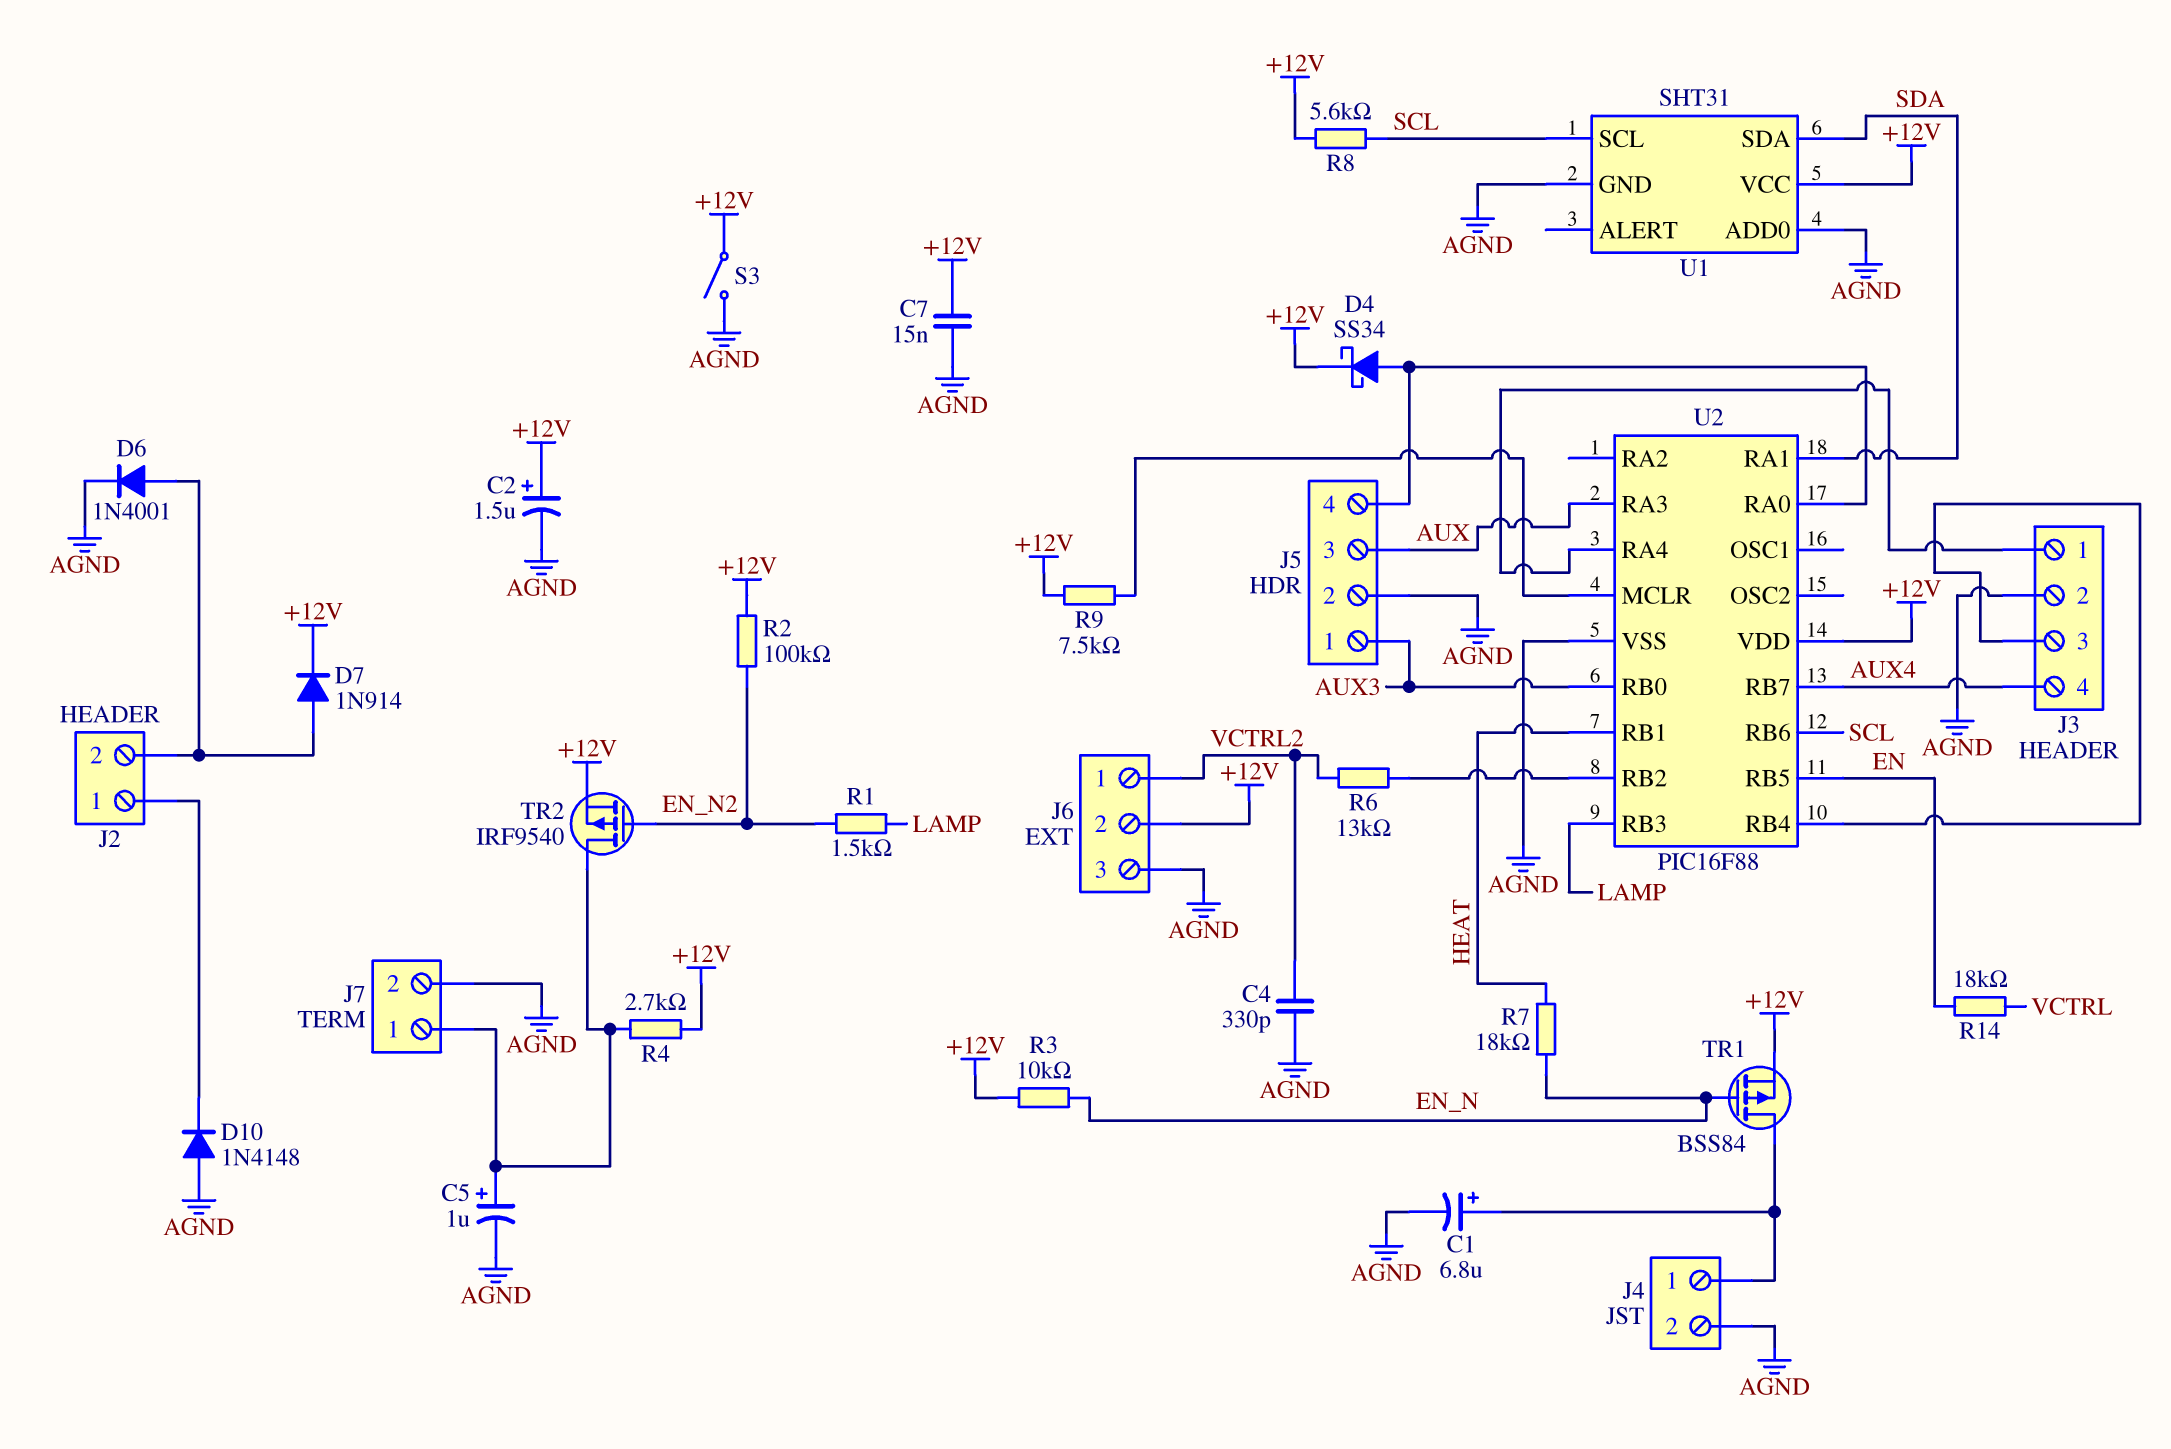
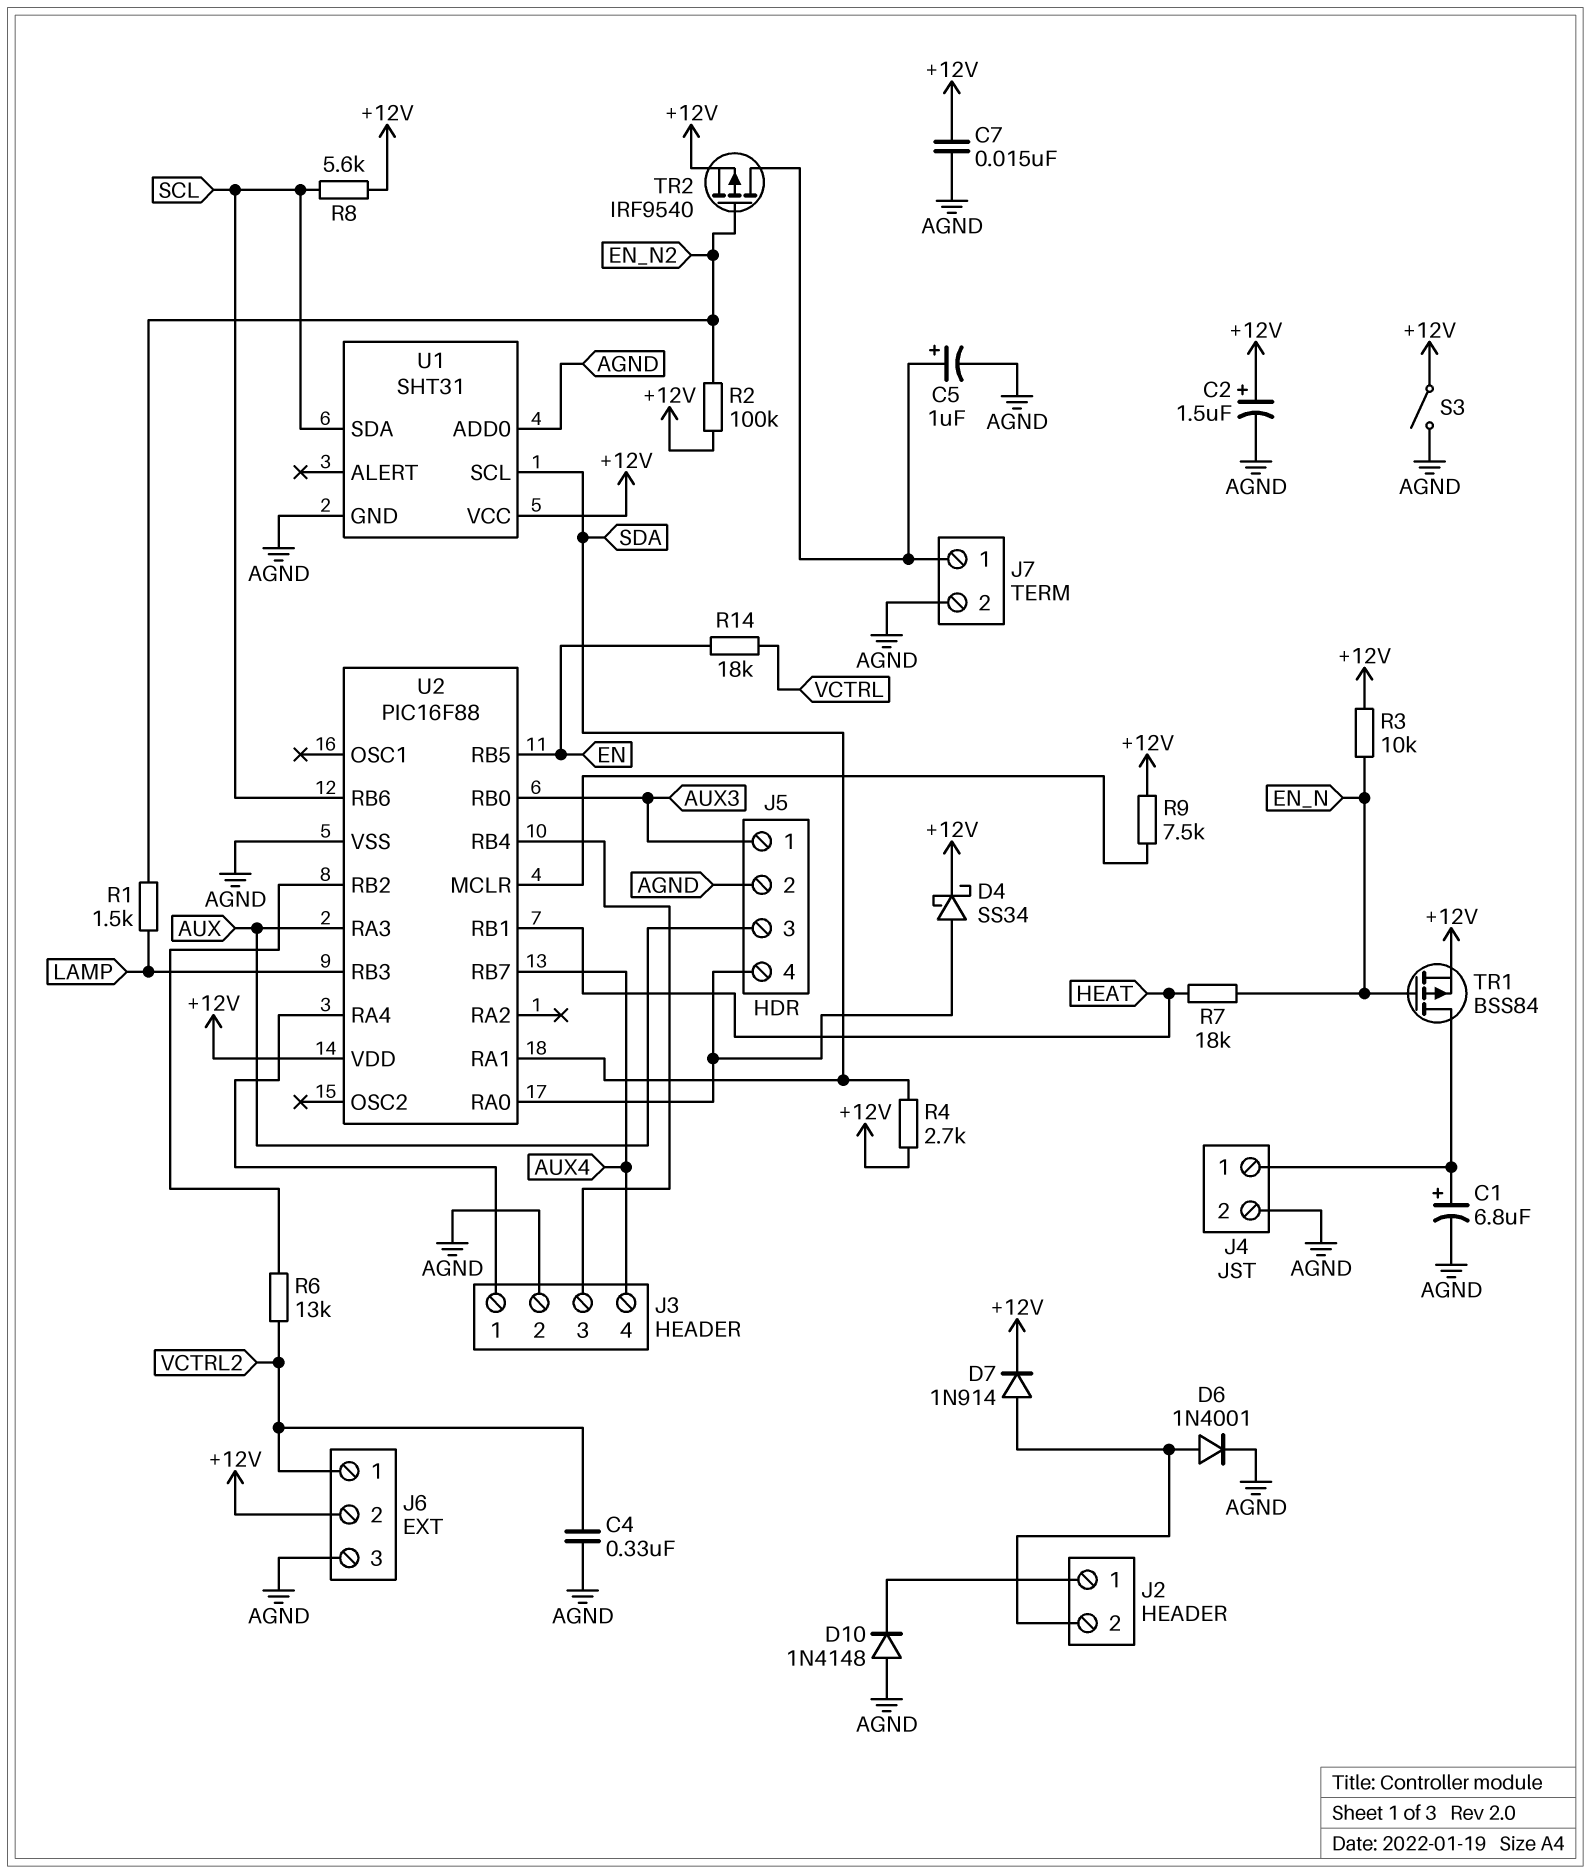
C4: 330pF (AGND, VCTRL2) -> 330nF (AGND, VCTRL2)
R4: 2.7k (+12V, J7/1) -> 2.7k (+12V, SDA)
U1 pin SCL: SCL -> SDA
U1 pin SDA: SDA -> SCL

